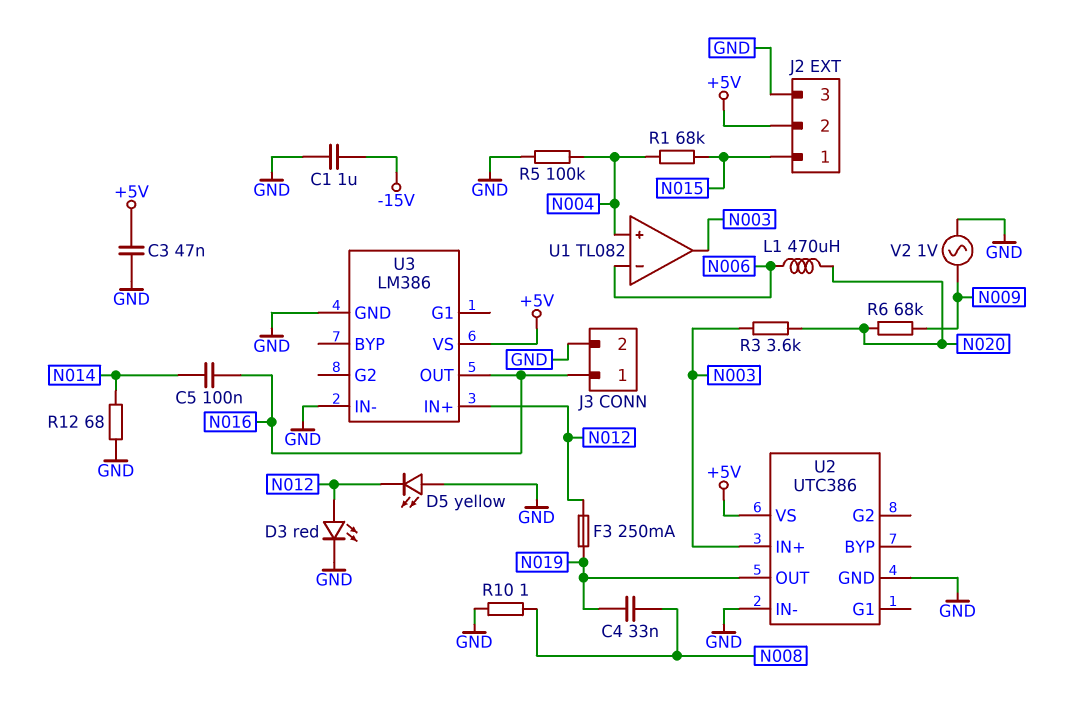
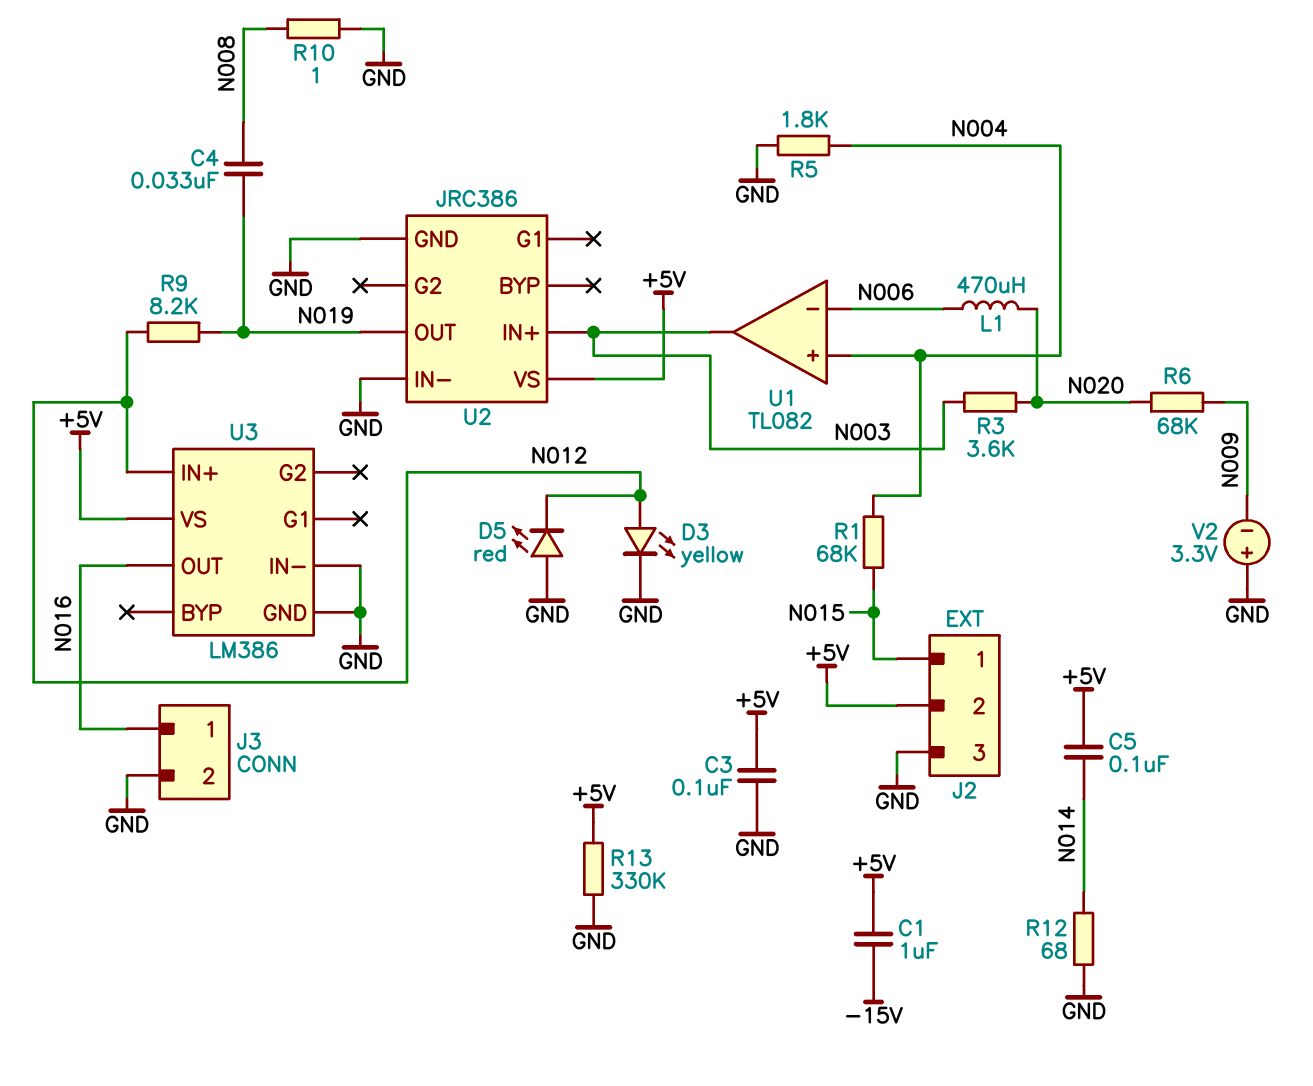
C1: 1uF (-15V, GND) -> 1uF (+5V, -15V)
C3: 47nF (+5V, GND) -> 100nF (+5V, GND)
C5: 100nF (N014, N016) -> 100nF (+5V, N014)
D3: LED red (A N012, K GND) -> LED yellow (A N012, K GND)
D5: LED yellow (A GND, K N012) -> LED red (A GND, K N012)
F3: 250mA (N012, N019) -> none
R5: 100k (GND, N004) -> 1.8k (GND, N004)
R9: none -> 8.2k (N012, N019)
R13: none -> 330k (+5V, GND)
U2: UTC386 -> JRC386
V2: AC 1V (GND, N009) -> 3.3V (plus GND, minus N009)

